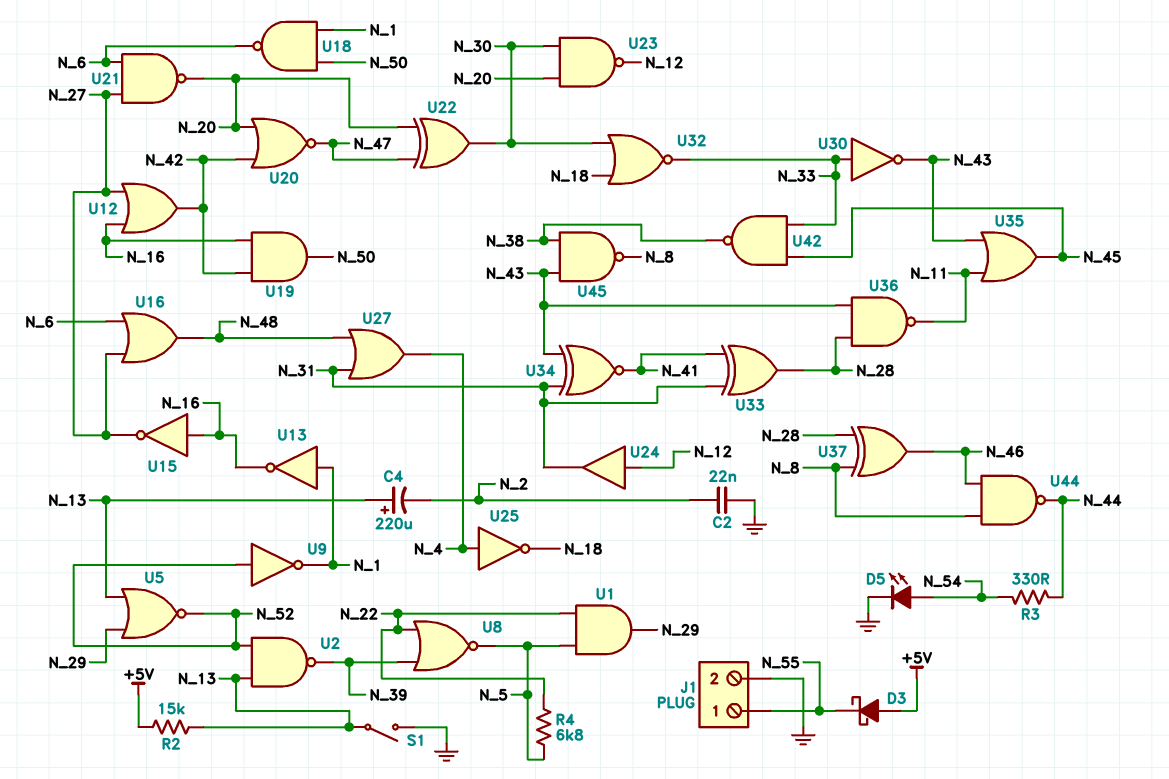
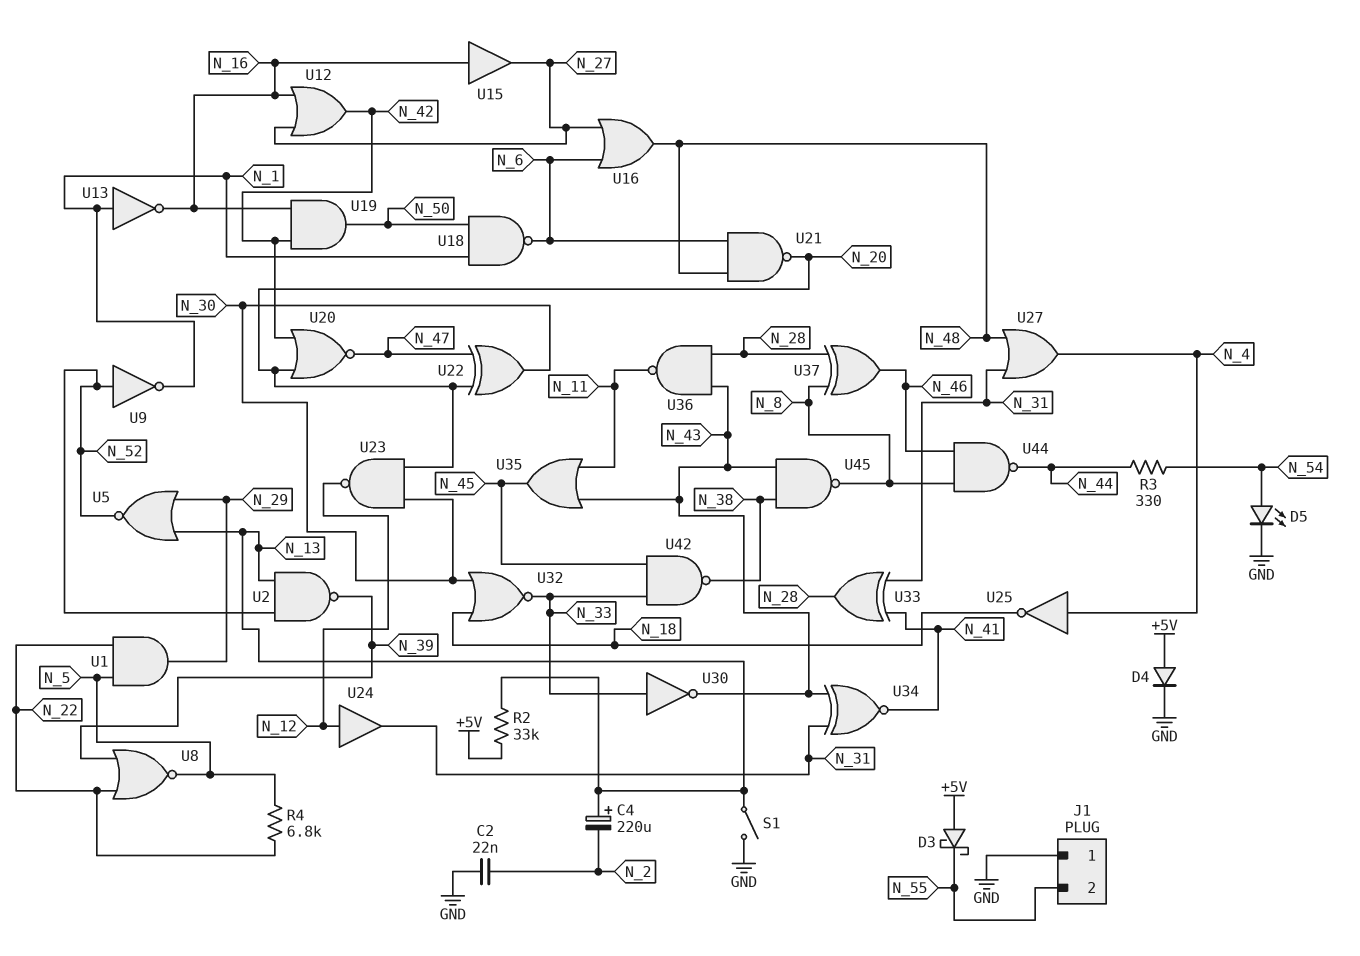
D4: none -> diode (A +5V, K GND)
J1 pin 1: N_55 -> GND
J1 pin 2: GND -> N_55
R2: 15k (+5V, N_13) -> 33k (+5V, N_13)
U15: NOT (in N_16, out N_27) -> buffer (in N_16, out N_27)
U21: NAND (in N_6, in N_27, out N_20) -> NAND (in N_6, in N_48, out N_20)

